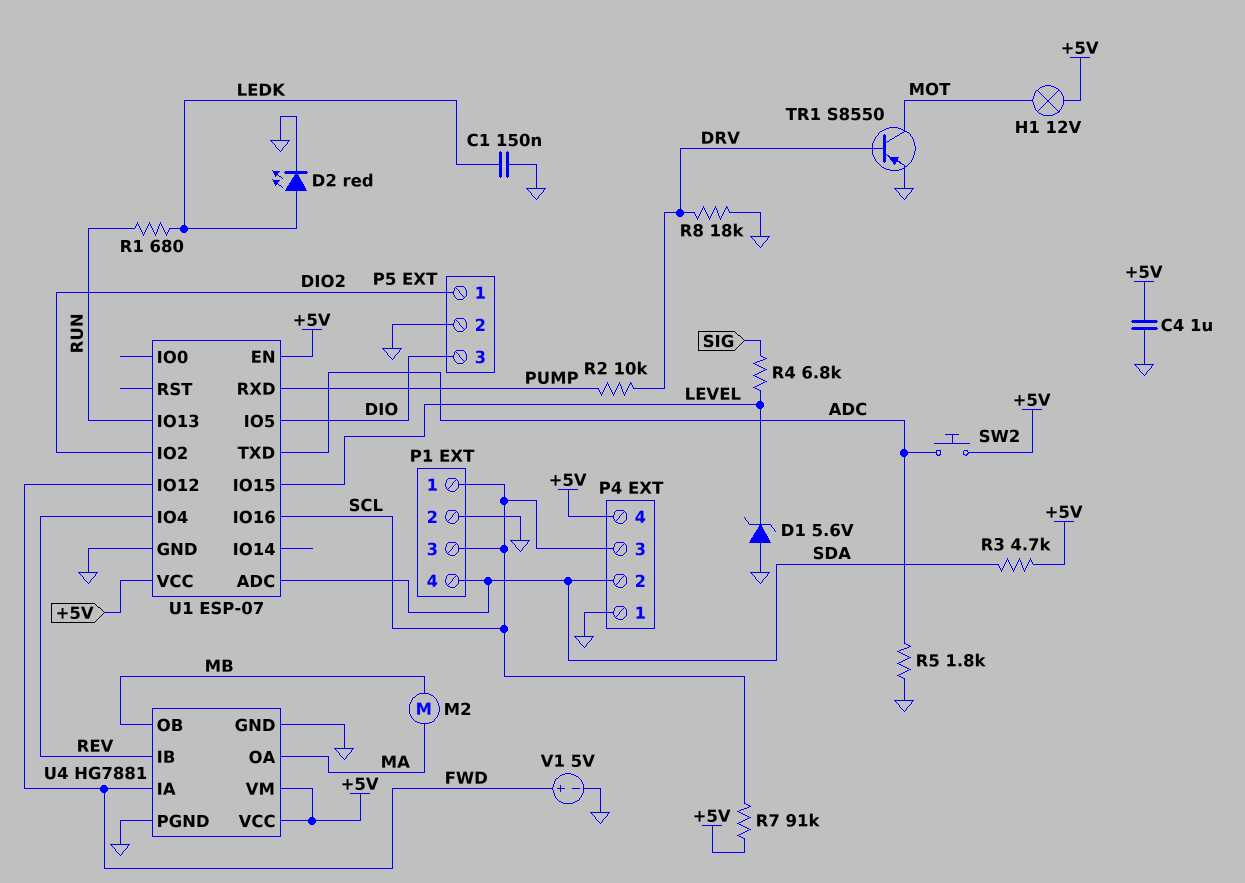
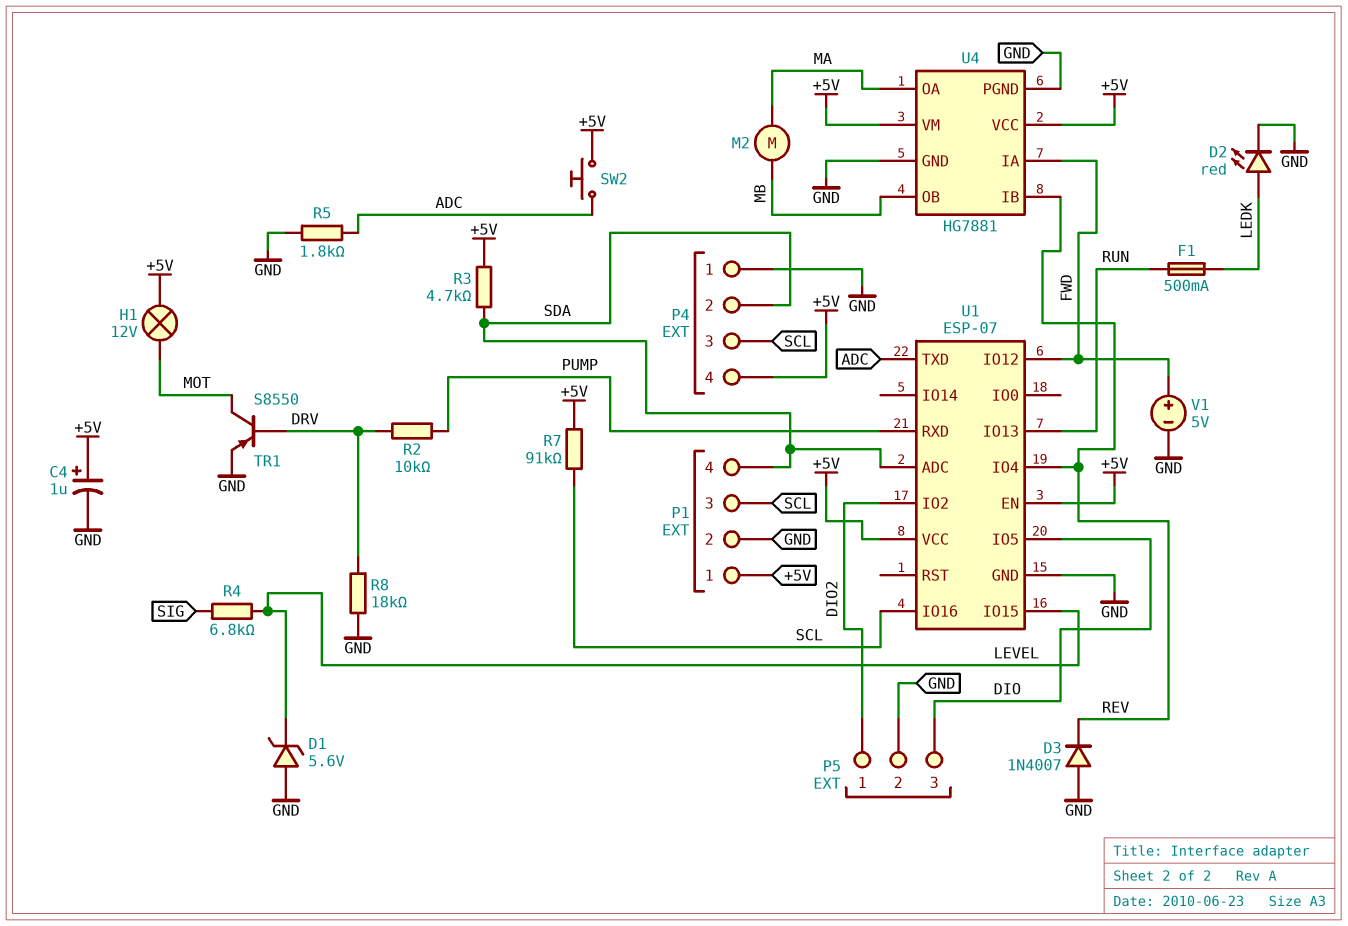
C1: 150nF (GND, LEDK) -> none
C4: 1uF (+5V, GND) -> 1uF (plus +5V, minus GND)
D3: none -> diode 1N4007 (A GND, K REV)
F1: none -> 500mA (LEDK, RUN)
P1 pin 1: SCL -> +5V
R1: 680 (LEDK, RUN) -> none

